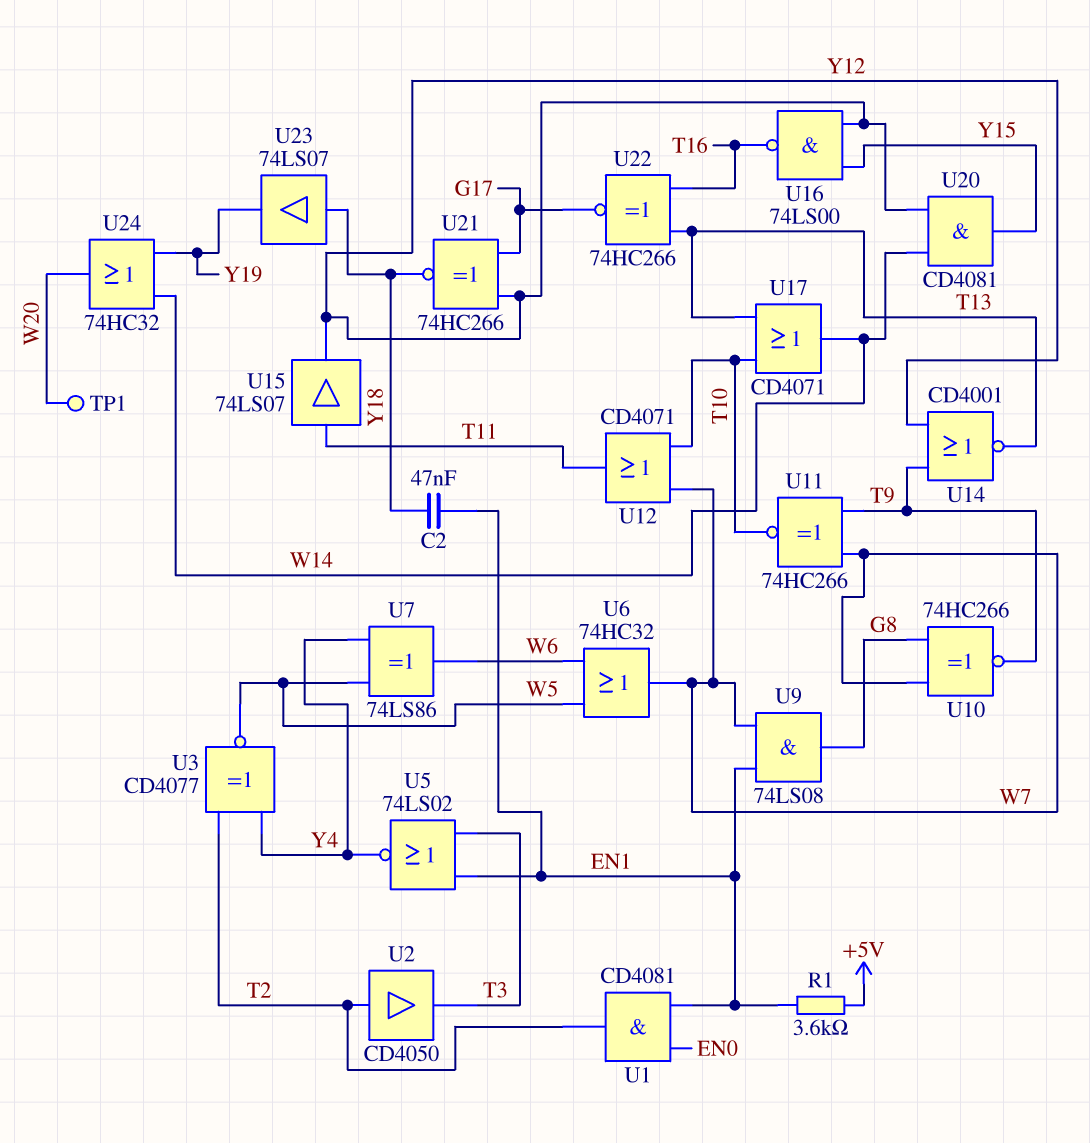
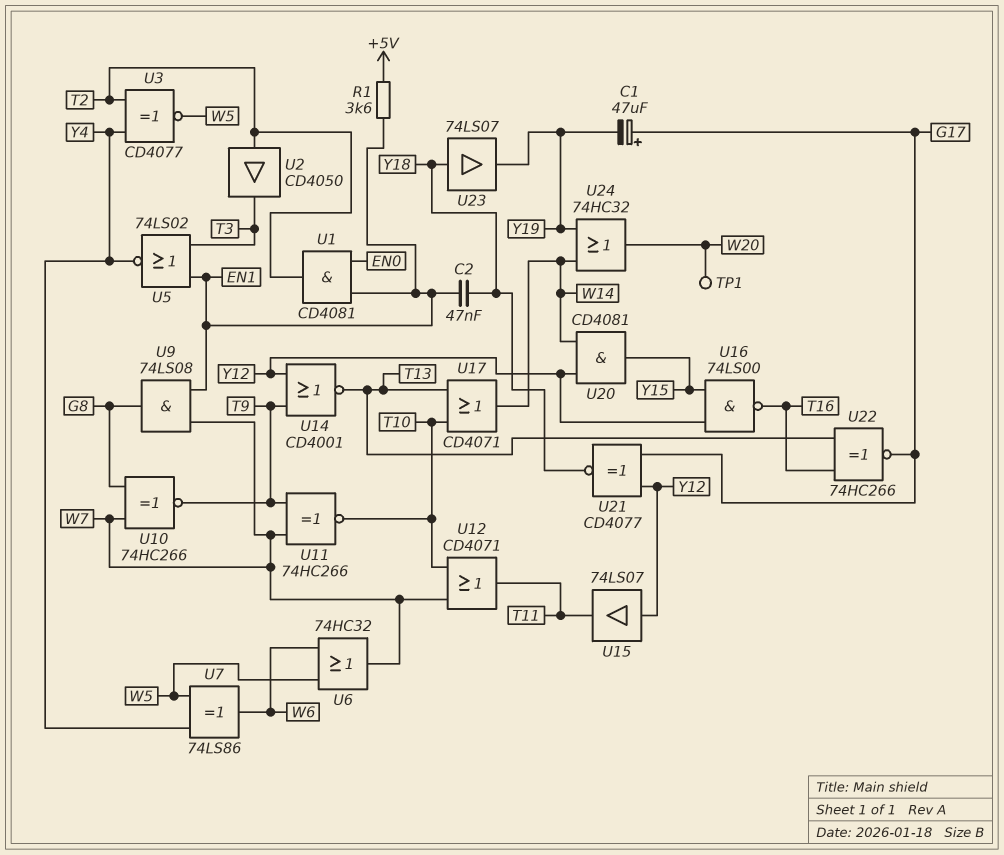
C1: none -> 47uF (plus G17, minus Y19)
U15: buffer 74LS07 (in T11, out Y12) -> buffer 74LS07 (in Y12, out T11)
U21: XNOR 74HC266 (in G17, in Y12, out Y18) -> XNOR CD4077 (in G17, in Y12, out Y18)

